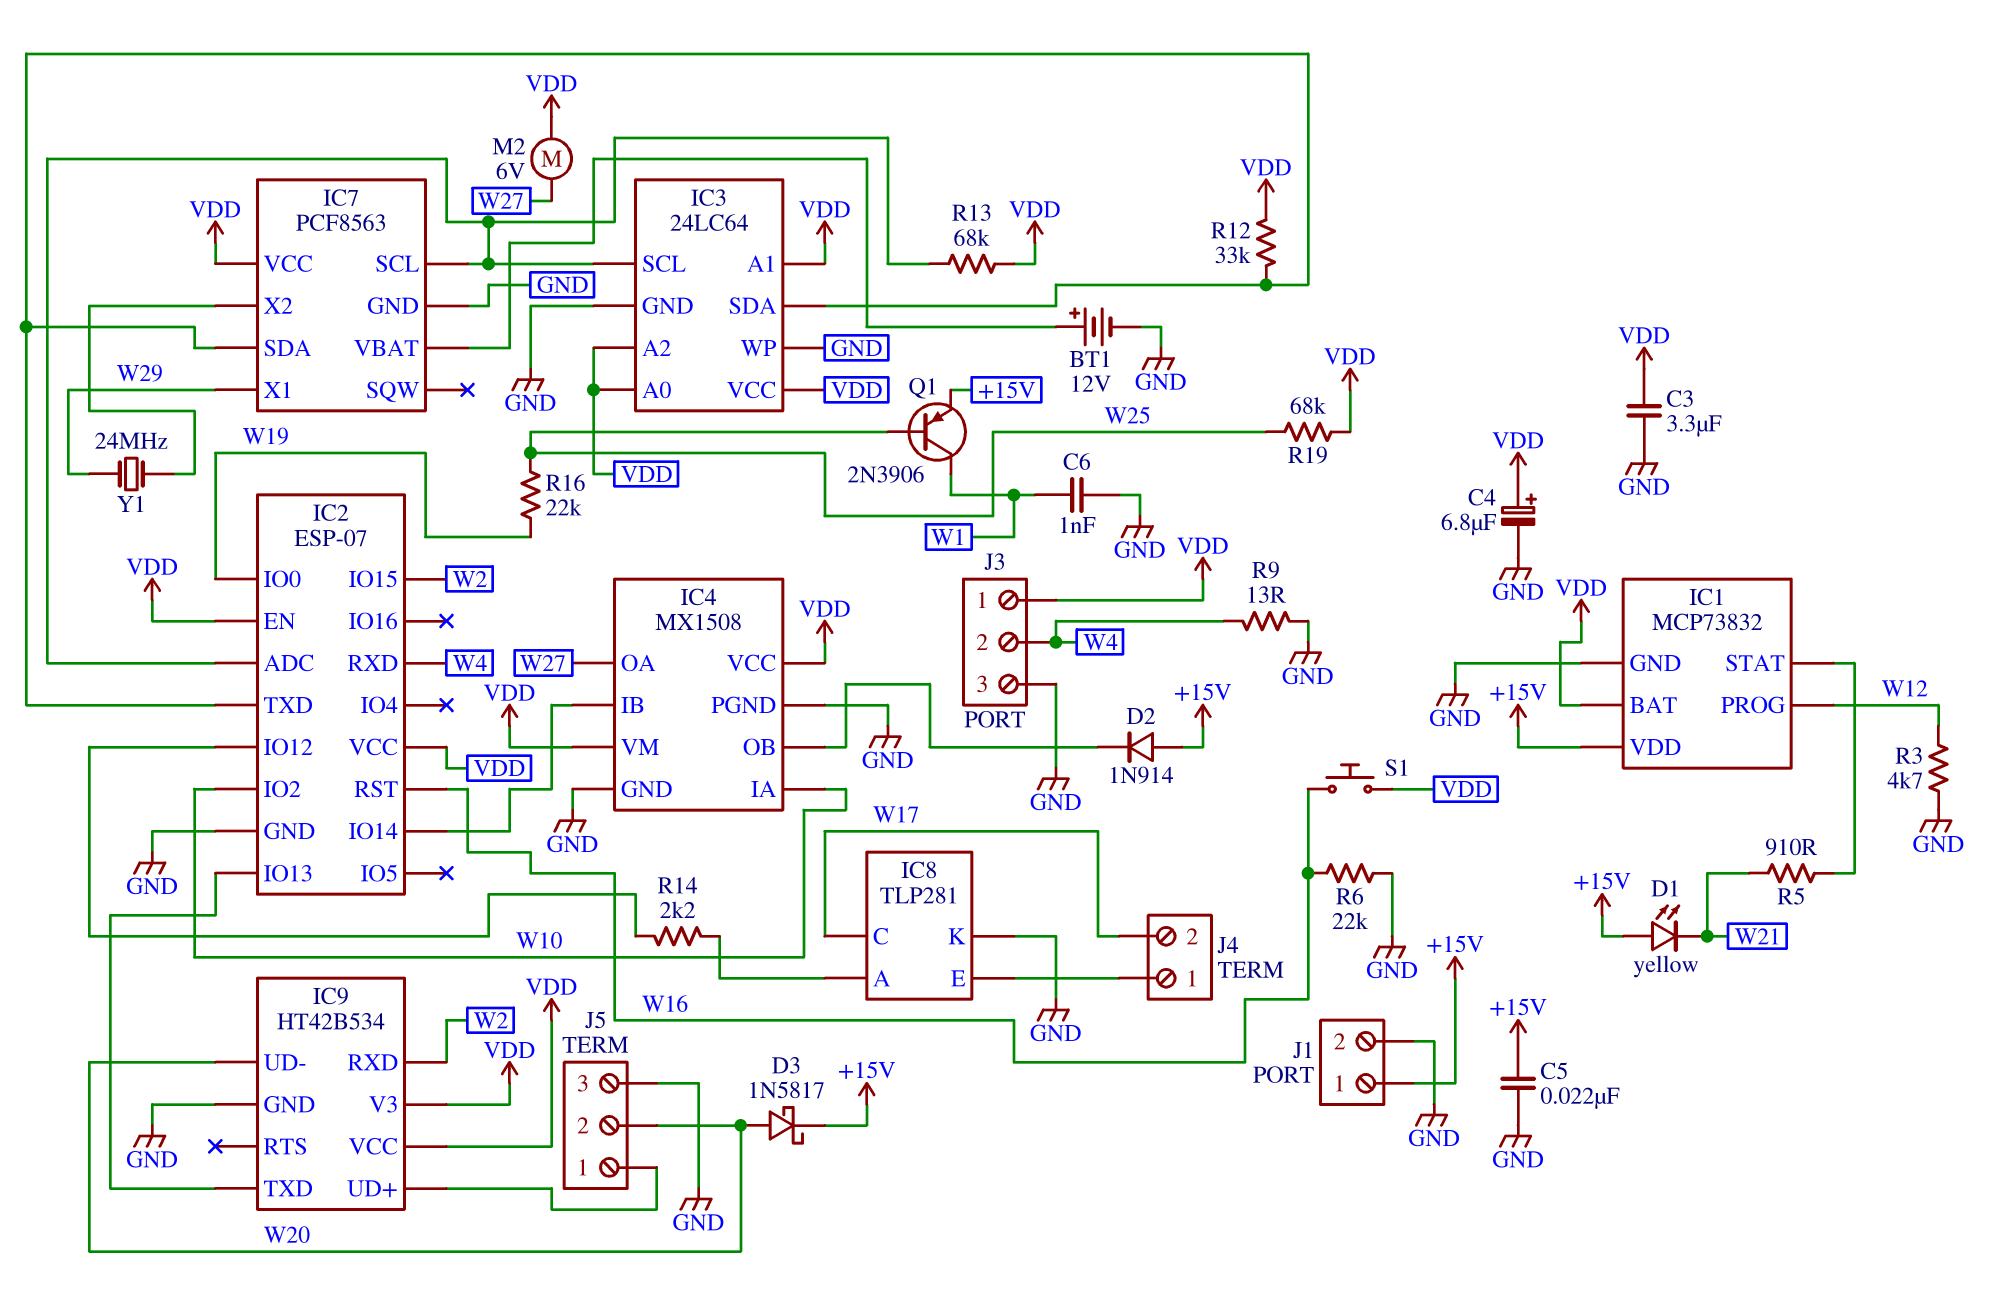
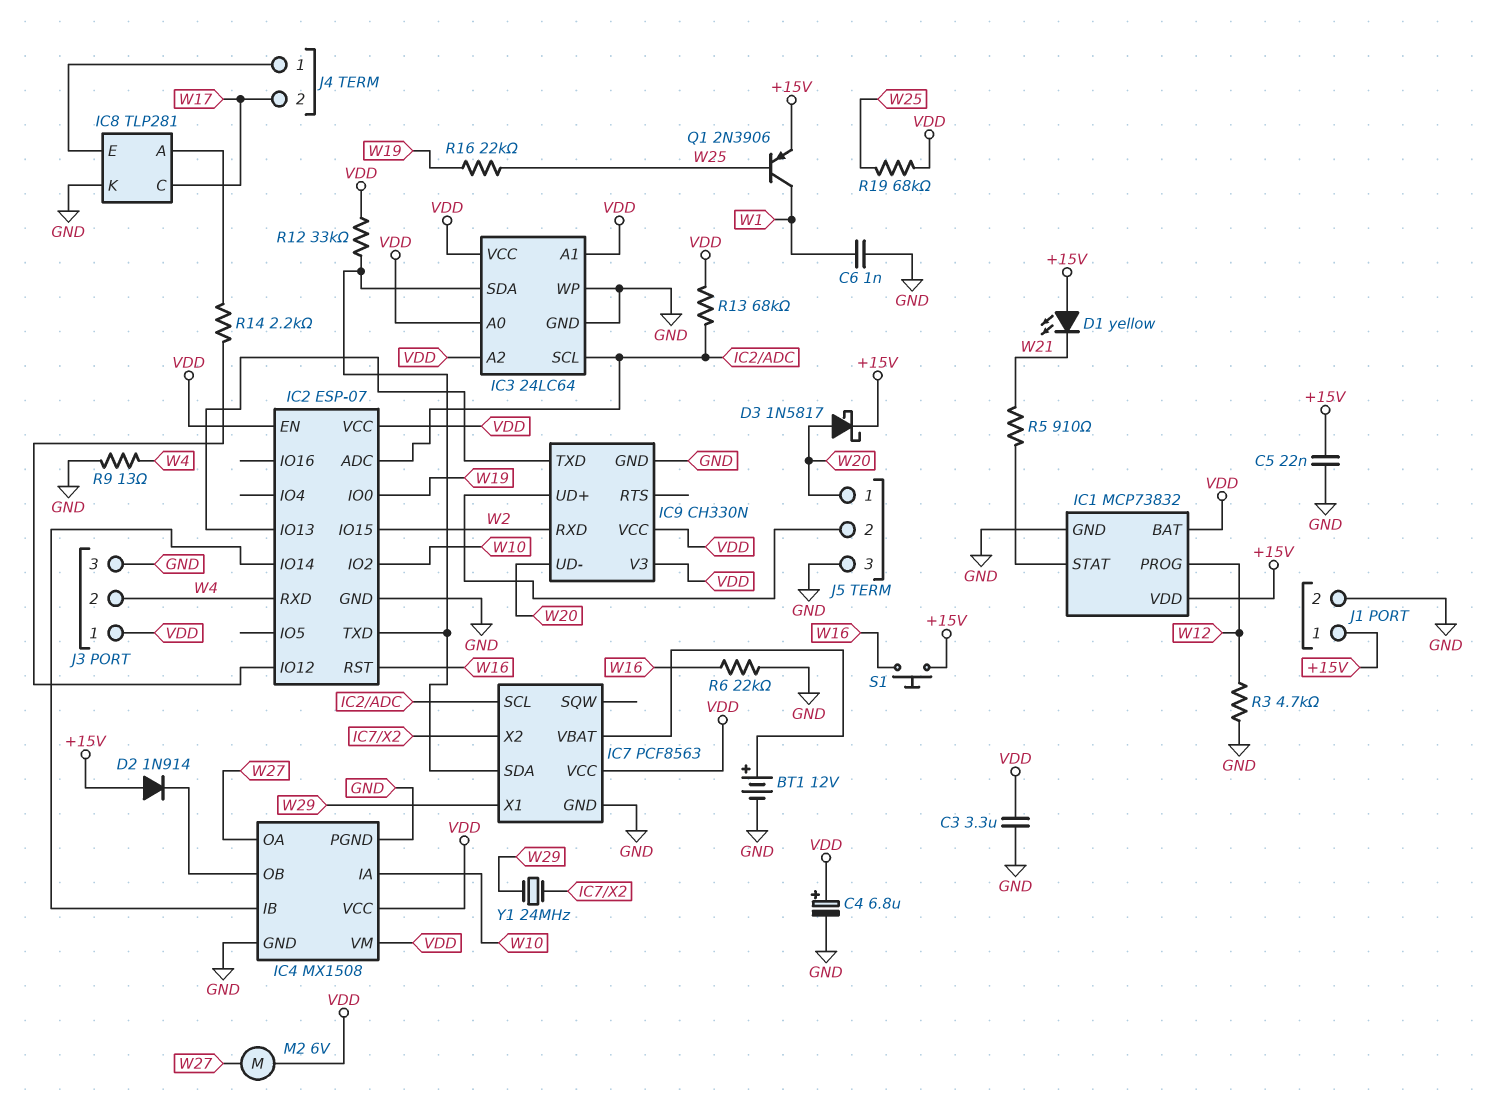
IC9: HT42B534 -> CH330N
J5 pin 1: IC9/UD+ -> W20
J5 pin 2: W20 -> IC9/UD+
S1: button (VDD, W16) -> button (+15V, W16)

